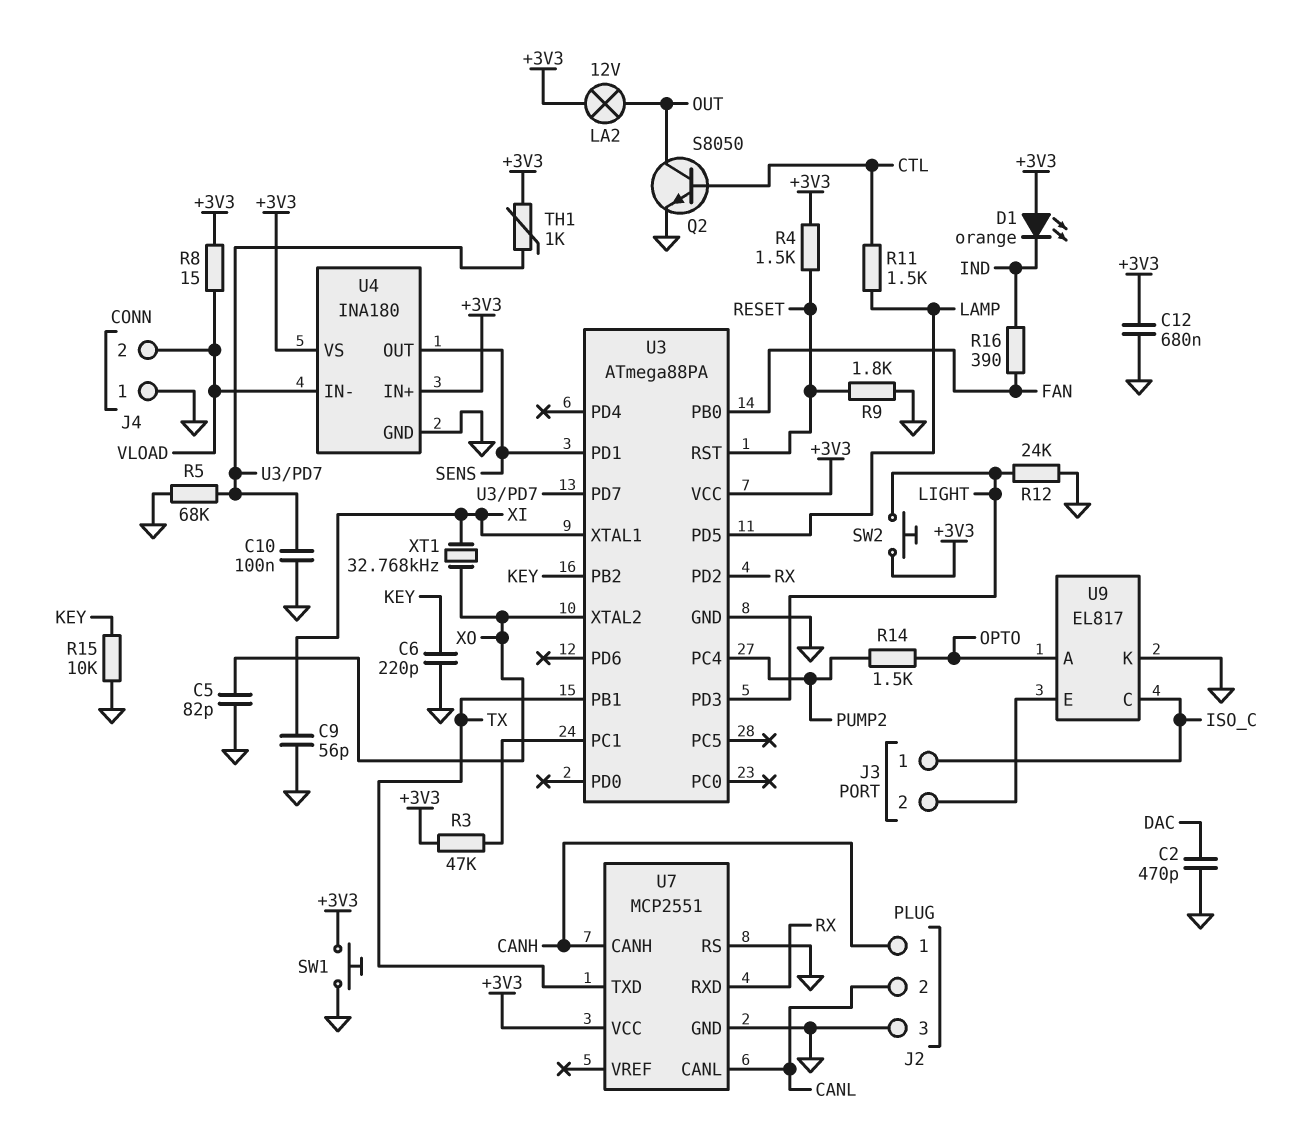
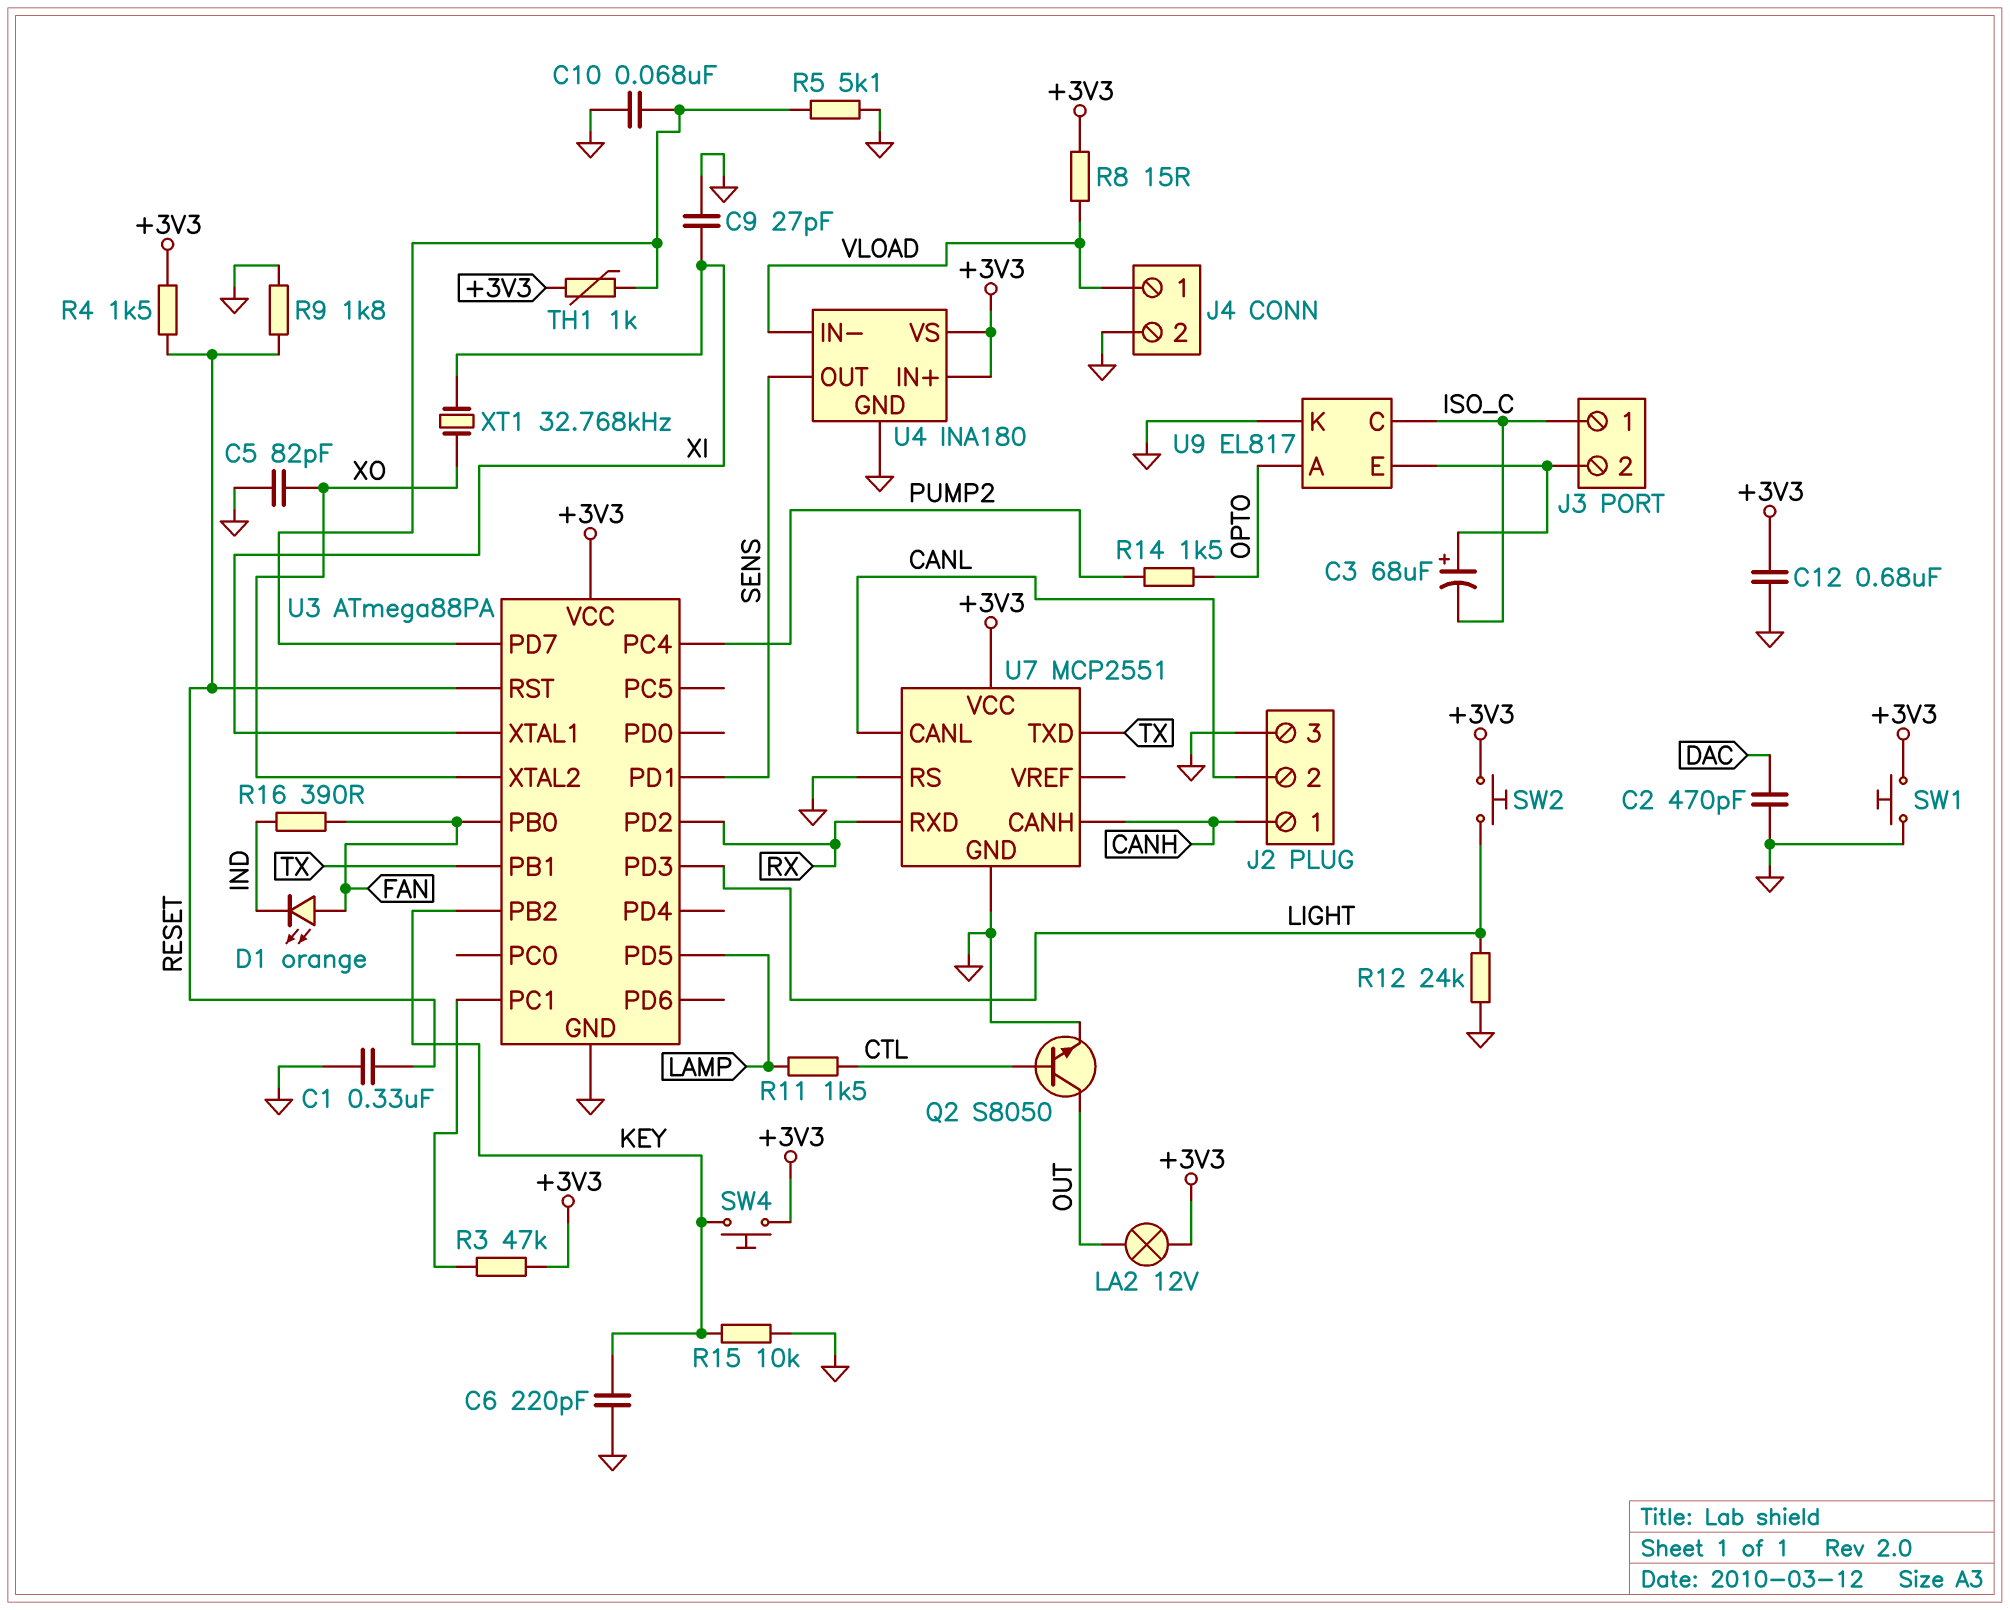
C1: none -> 330nF (GND, RESET)
C3: none -> 68uF (plus J3/2, minus ISO_C)
C9: 56pF (GND, XI) -> 27pF (GND, XI)
C10: 100nF (GND, U3/PD7) -> 68nF (GND, U3/PD7)
D1: LED orange (A +3V3, K IND) -> LED orange (A FAN, K IND)
J4 pin 1: GND -> VLOAD
J4 pin 2: VLOAD -> GND
R5: 68k (GND, U3/PD7) -> 5.1k (GND, U3/PD7)
SW4: none -> button (+3V3, KEY)

